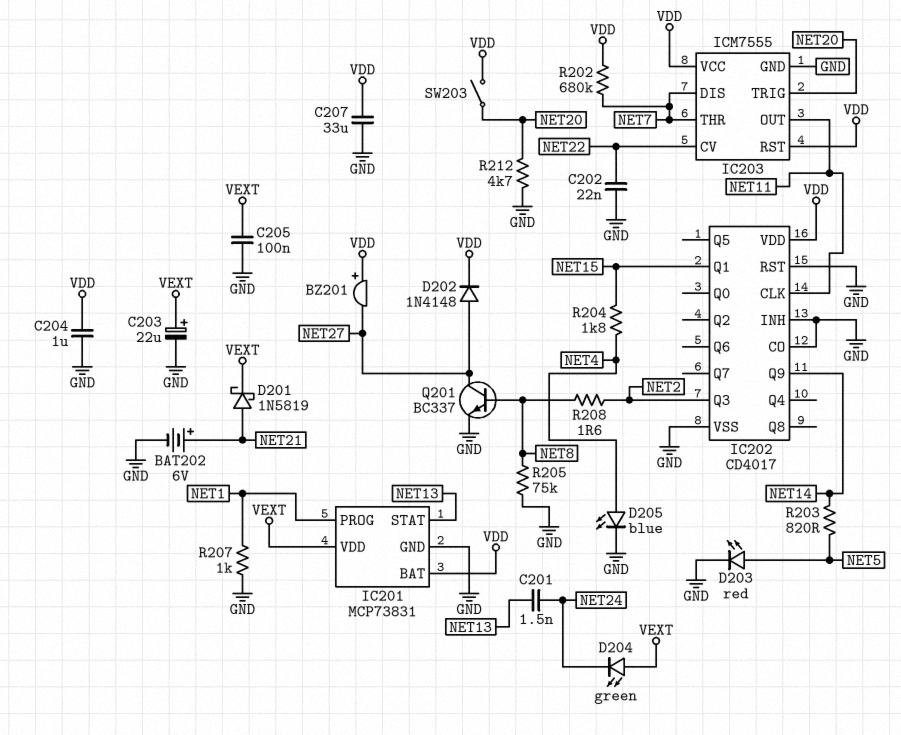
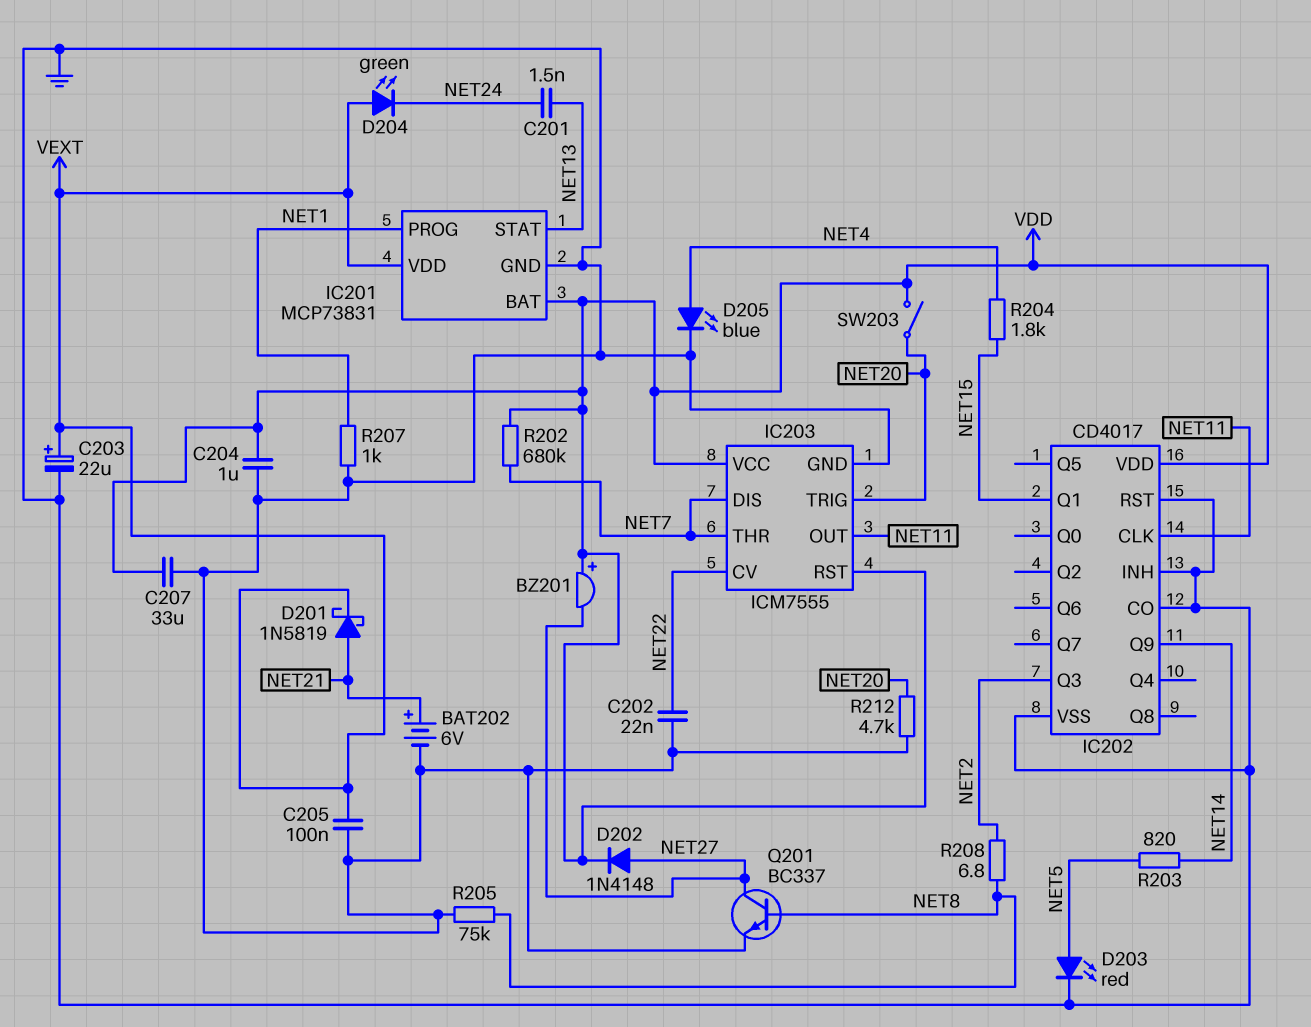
R208: 1.6 (NET2, NET8) -> 6.8 (NET2, NET8)

